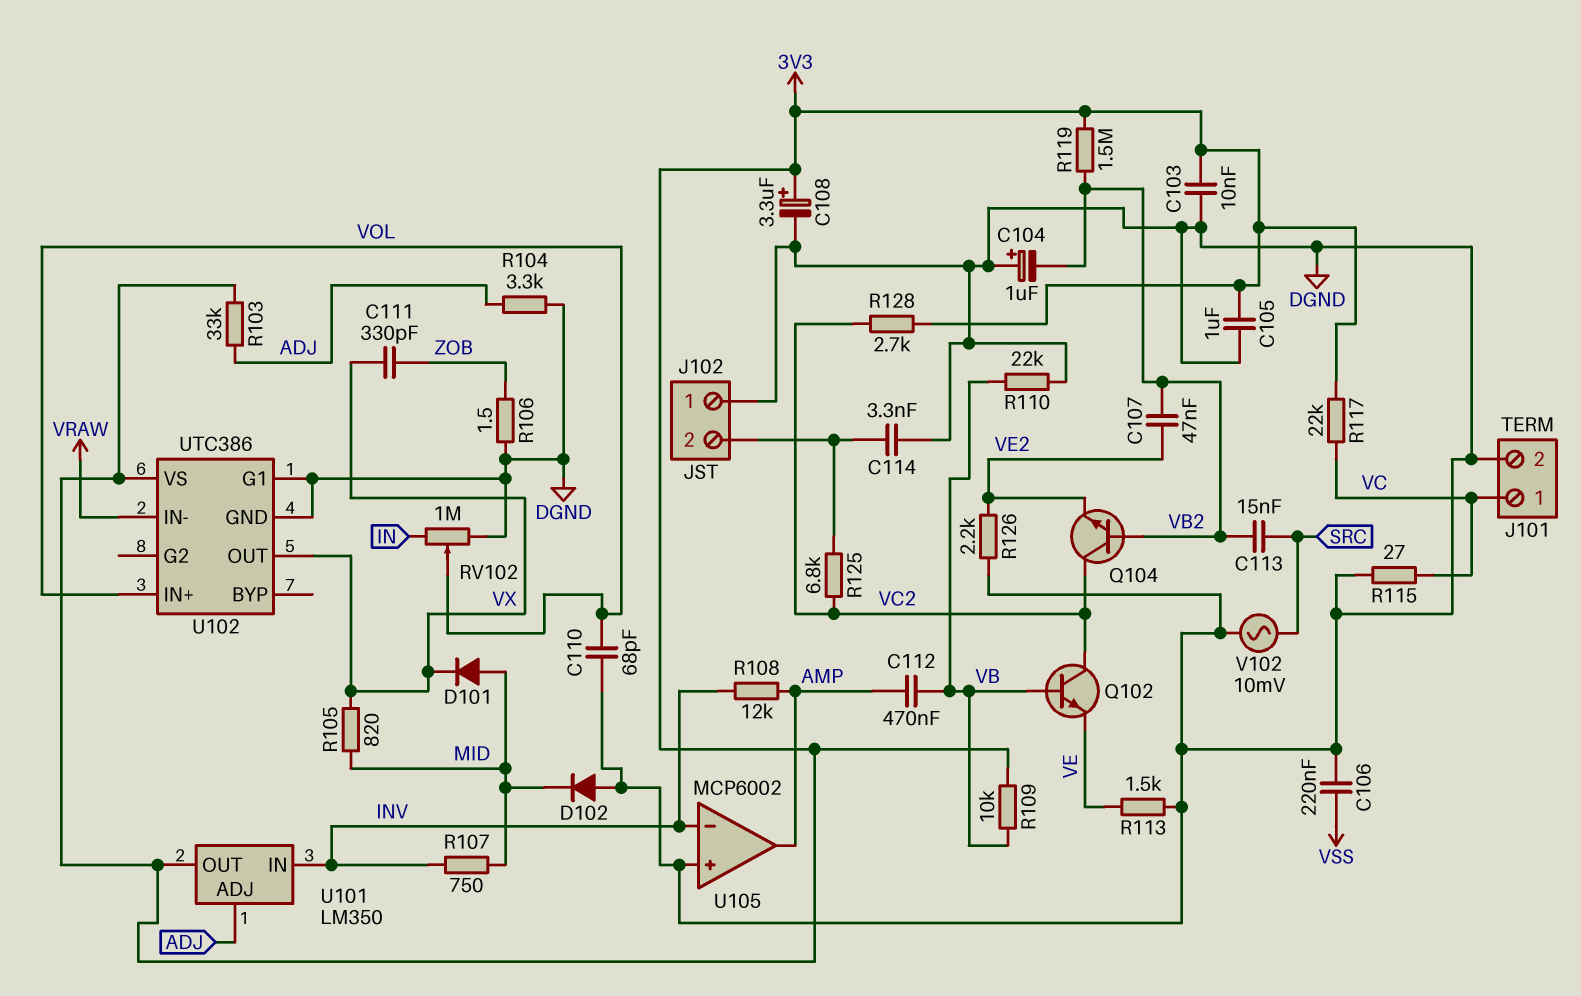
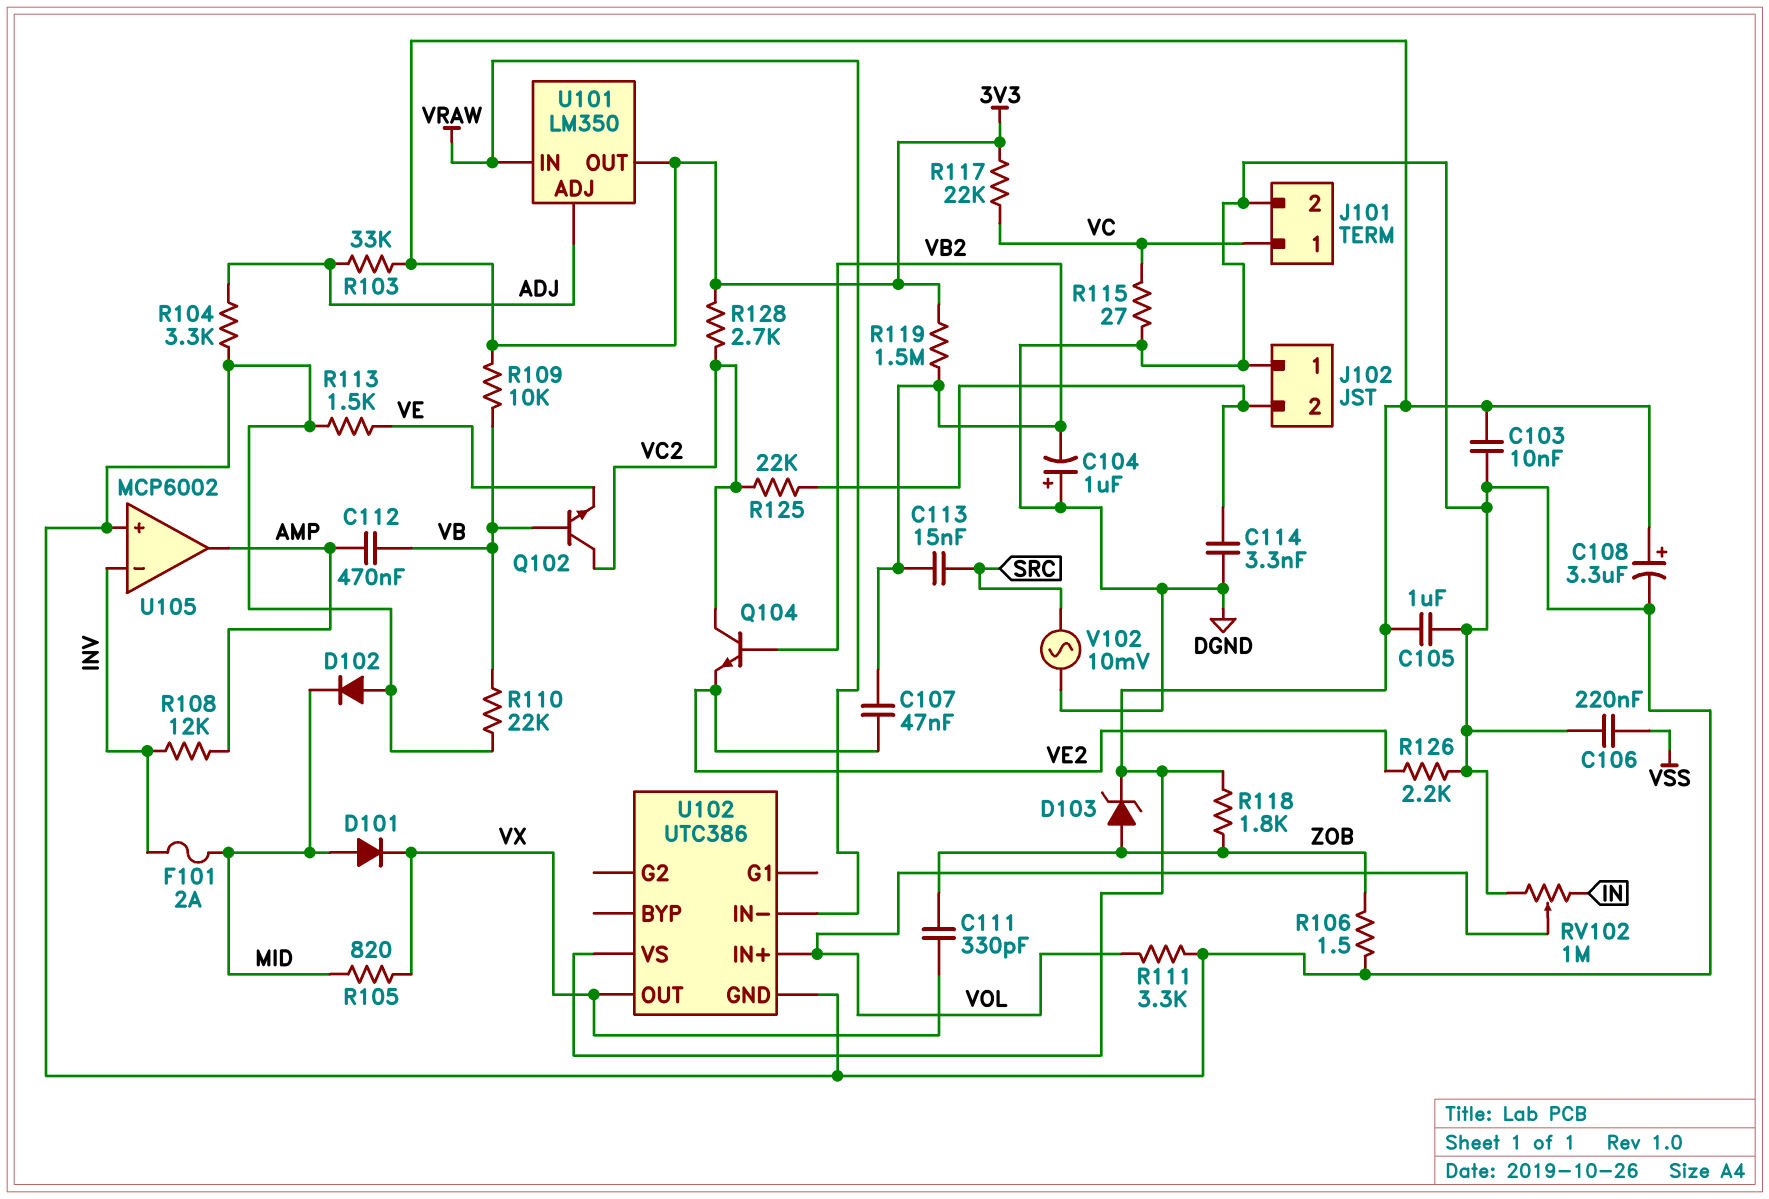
C110: 68pF (DGND, VOL) -> none
D103: none -> zener (A ZOB, K 3V3)
F101: none -> 2A (INV, MID)
R107: 750 (INV, MID) -> none
R111: none -> 3.3k (DGND, VOL)
R118: none -> 1.8k (3V3, ZOB)
R125: 6.8k (J102/2, VC2) -> 22k (J102/2, VC2)
U101 pin IN: INV -> VRAW
U102 pin G1: DGND -> none

